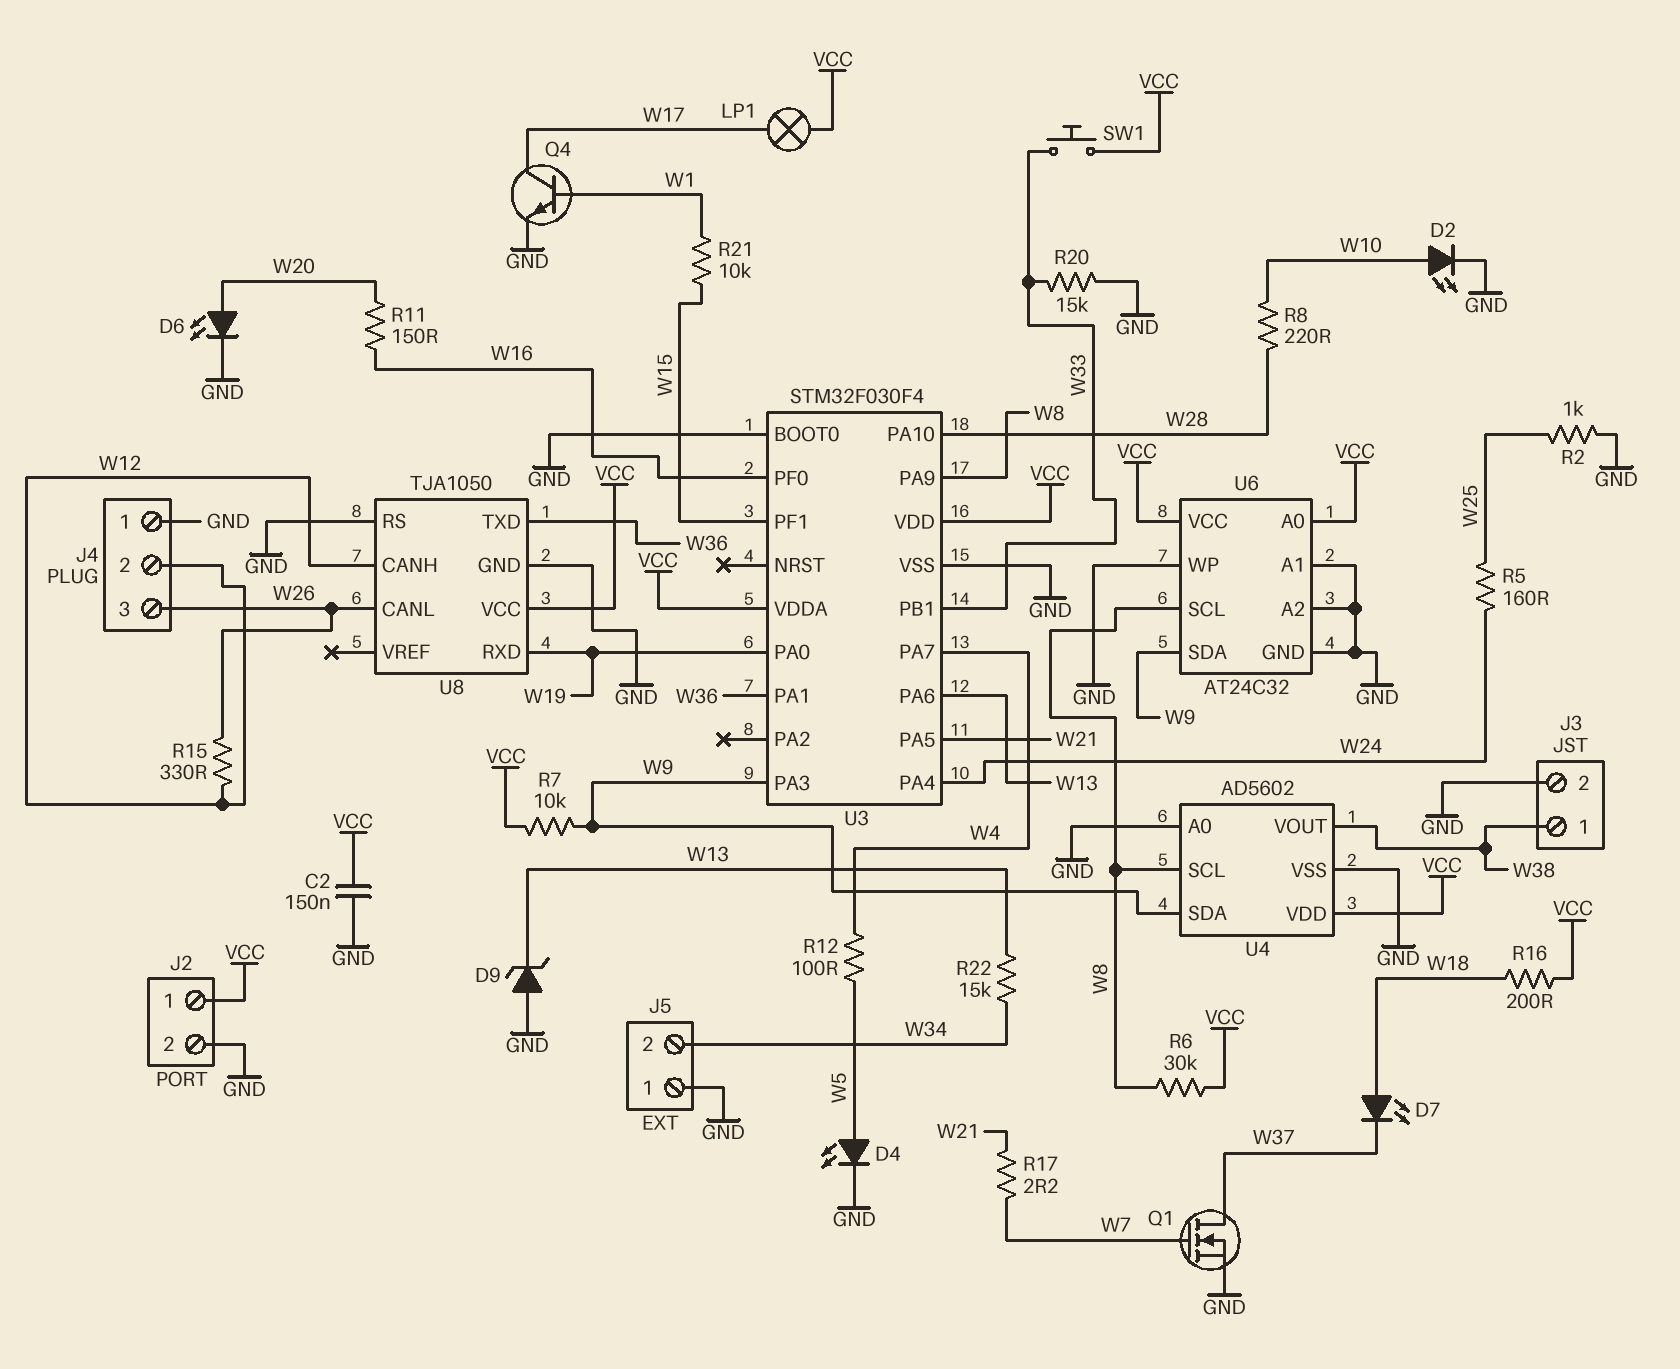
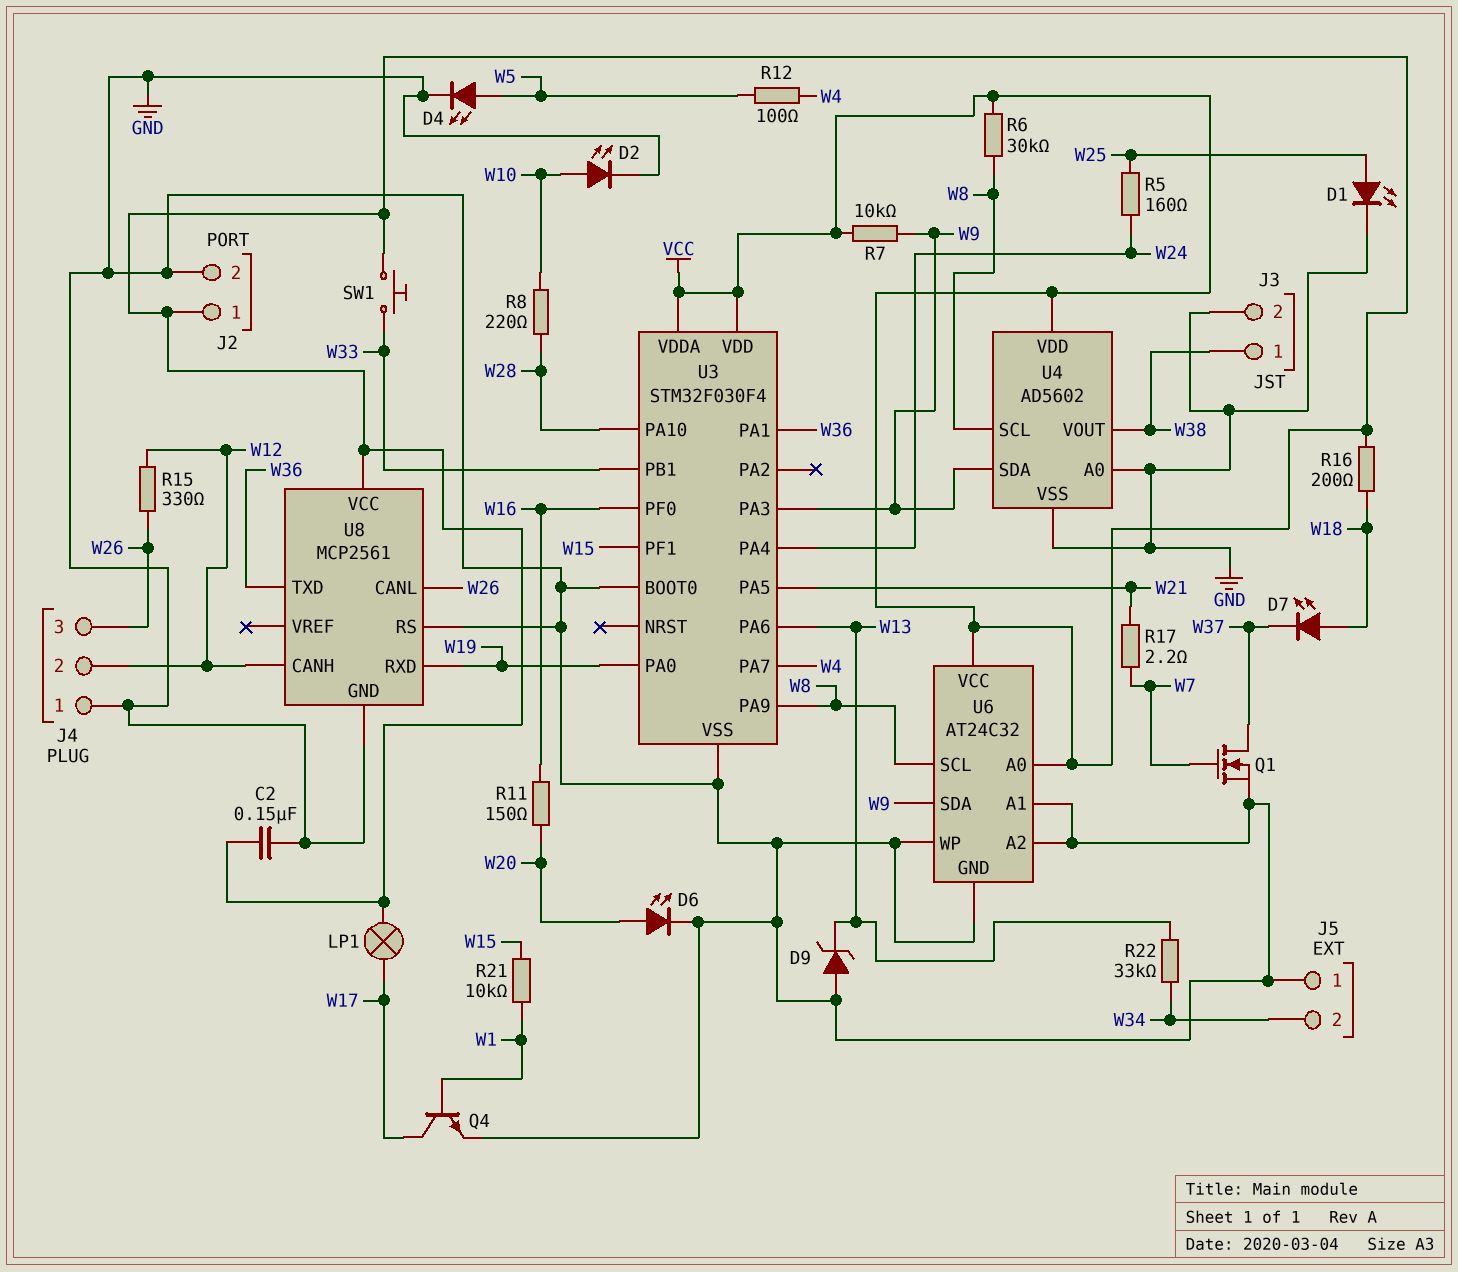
D1: none -> LED (A W25, K GND)
R2: 1k (GND, W25) -> none
R20: 15k (GND, W33) -> none
R22: 15k (W13, W34) -> 33k (W13, W34)
U8: TJA1050 -> MCP2561

